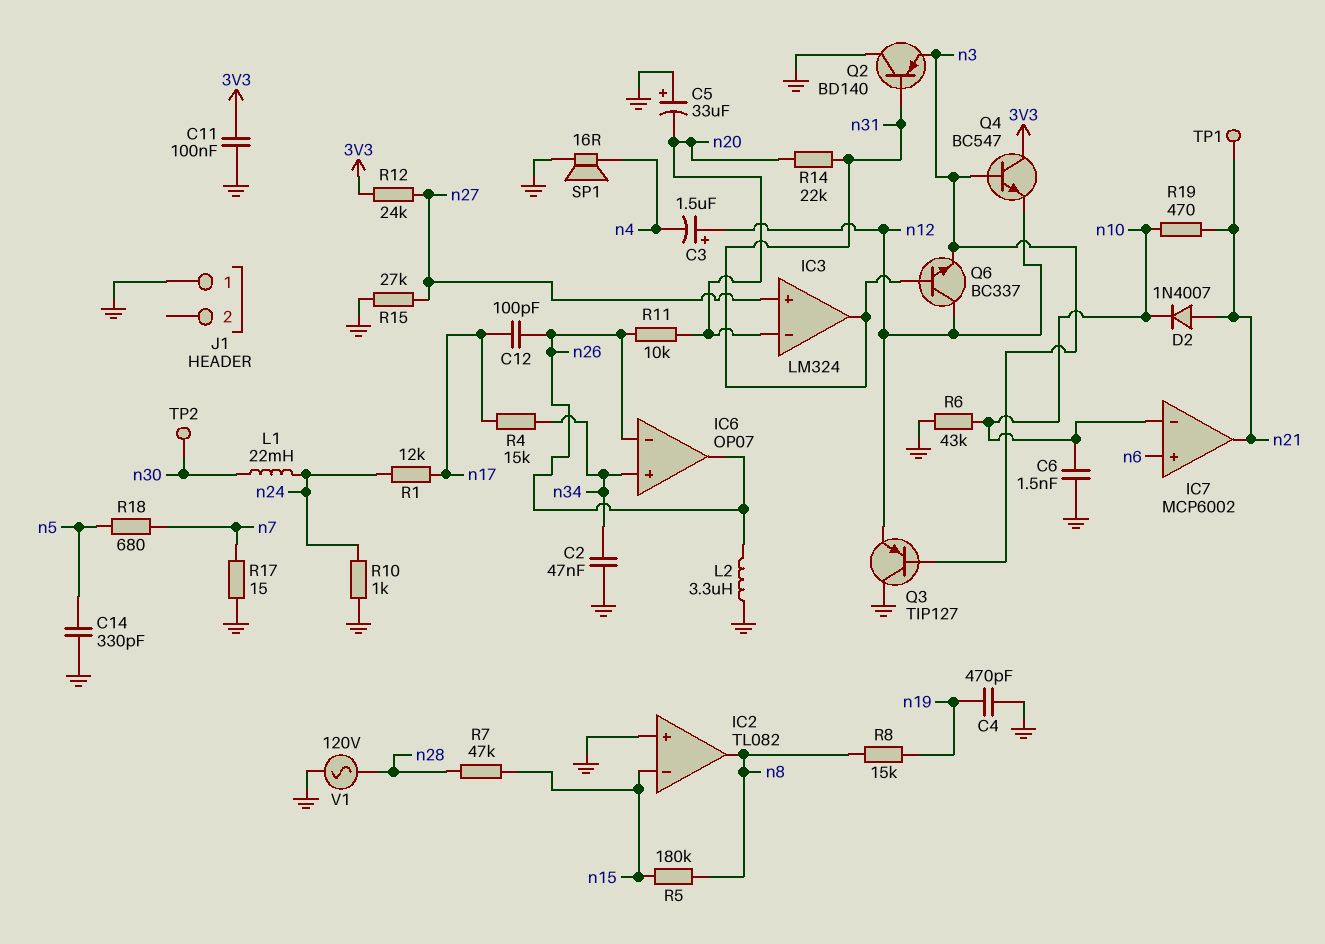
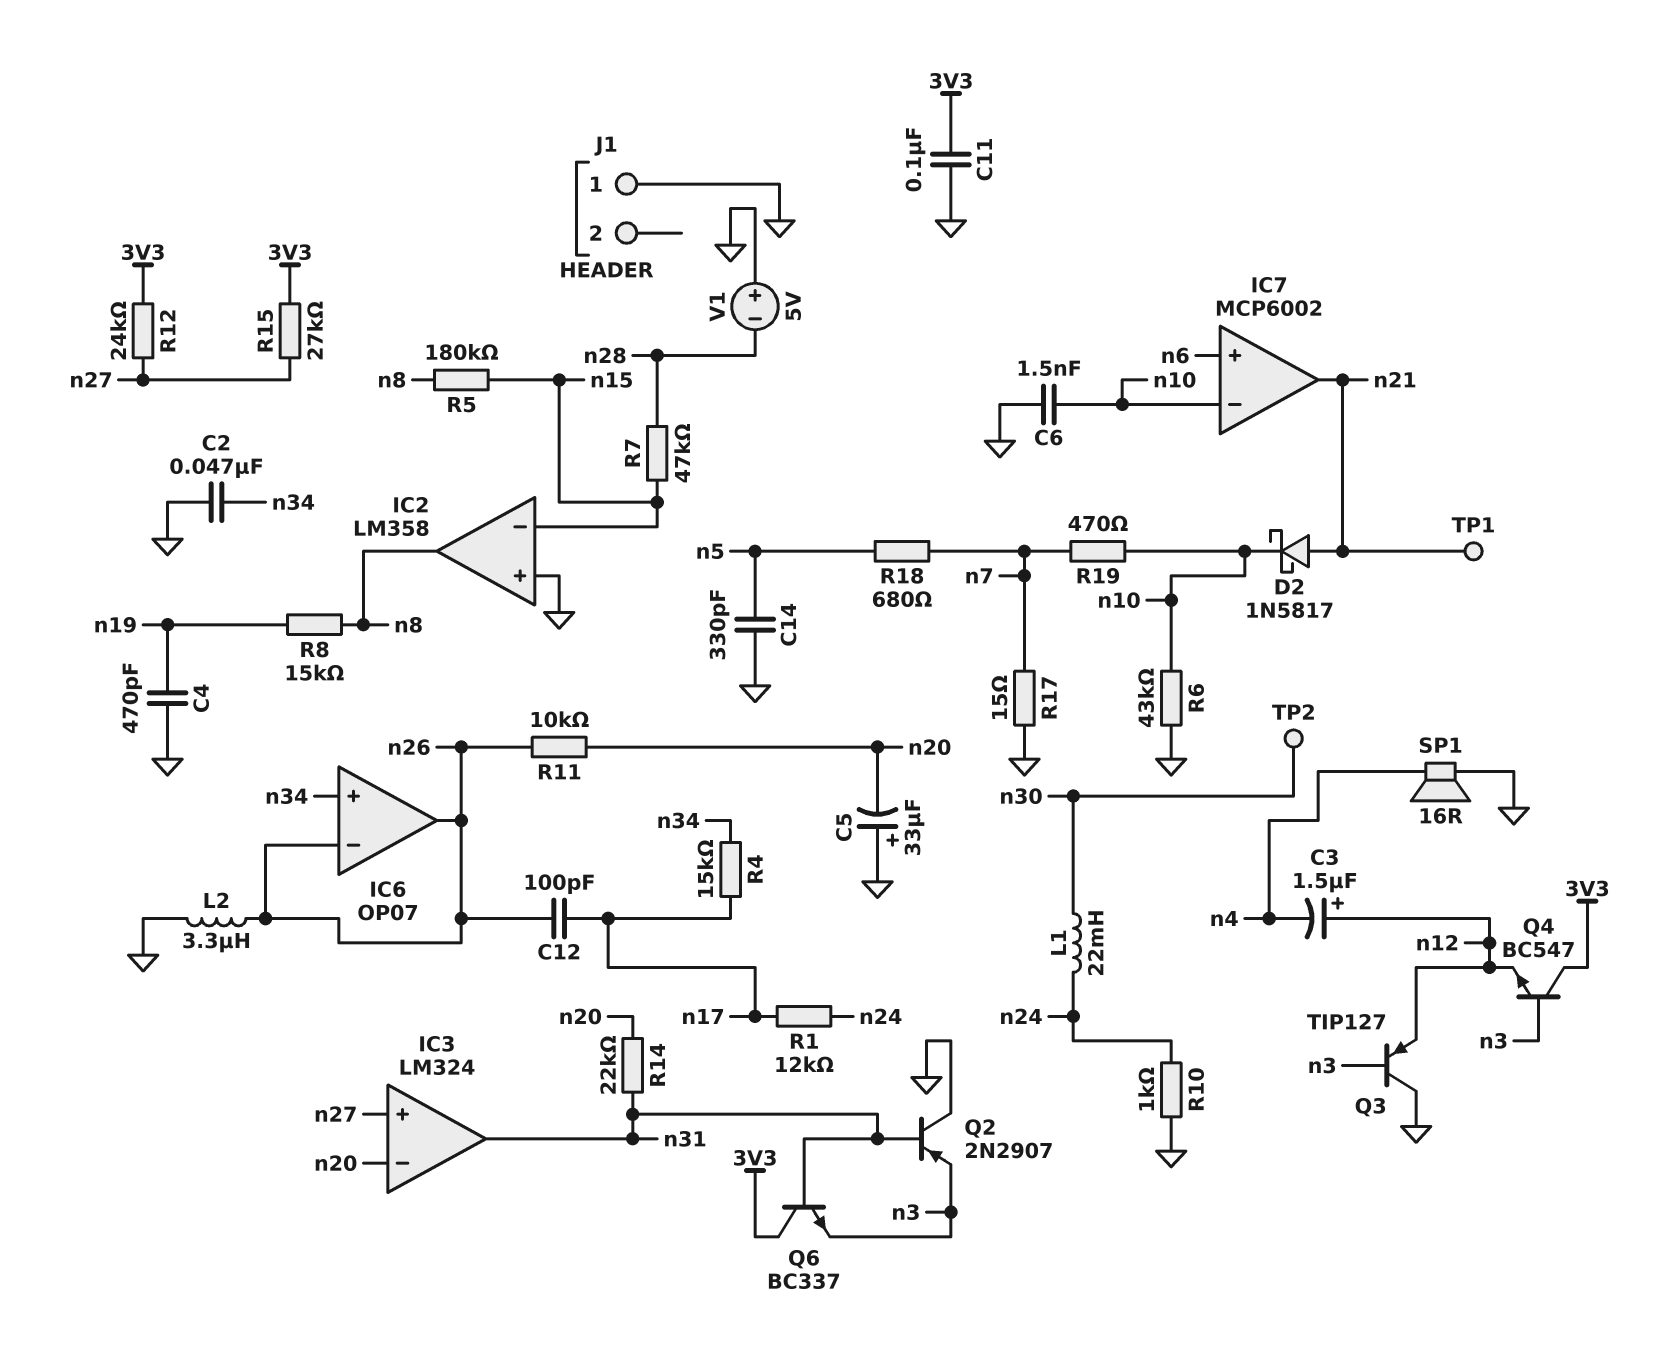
D2: diode 1N4007 (A n21, K n10) -> schottky 1N5817 (A n21, K n10)
IC2: TL082 -> LM358
Q2: PNP BD140 (B n31, C GND, E n3) -> PNP 2N2907 (B n31, C GND, E n3)
Q6: NPN BC337 (B n31, C n12, E n3) -> NPN BC337 (B n31, C 3V3, E n3)
R15: 27k (GND, n27) -> 27k (3V3, n27)
R19: 470 (n10, n21) -> 470 (n7, n10)
V1: AC 120V (GND, n28) -> 5V (plus GND, minus n28)

